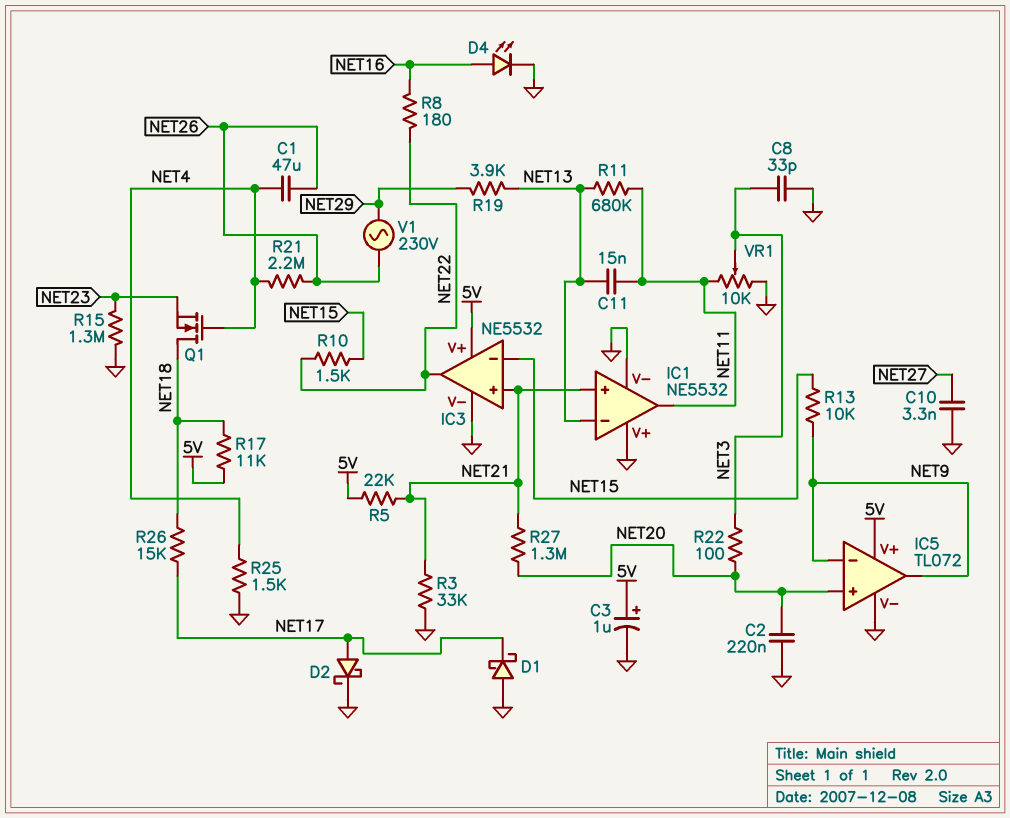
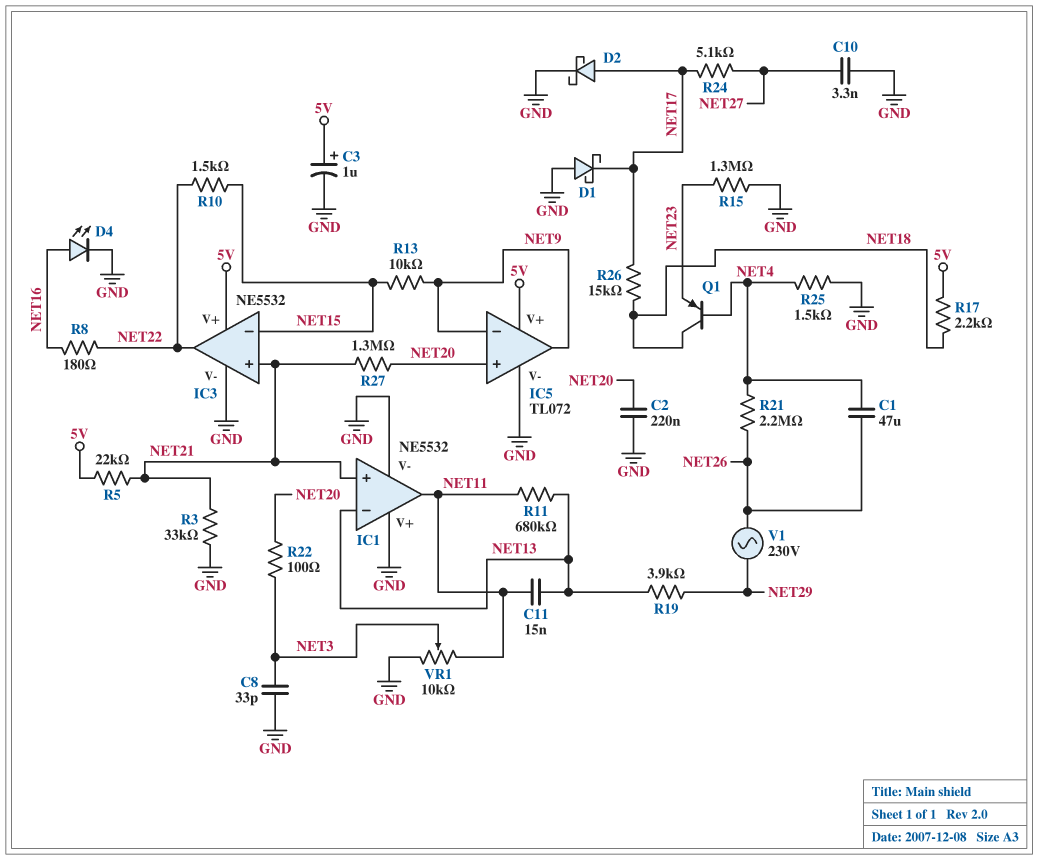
Q1: NMOS (G NET4, D NET18, S NET23) -> PNP (B NET4, C NET18, E NET23)
R17: 11k (5V, NET18) -> 2.2k (5V, NET18)
R24: none -> 5.1k (NET17, NET27)

